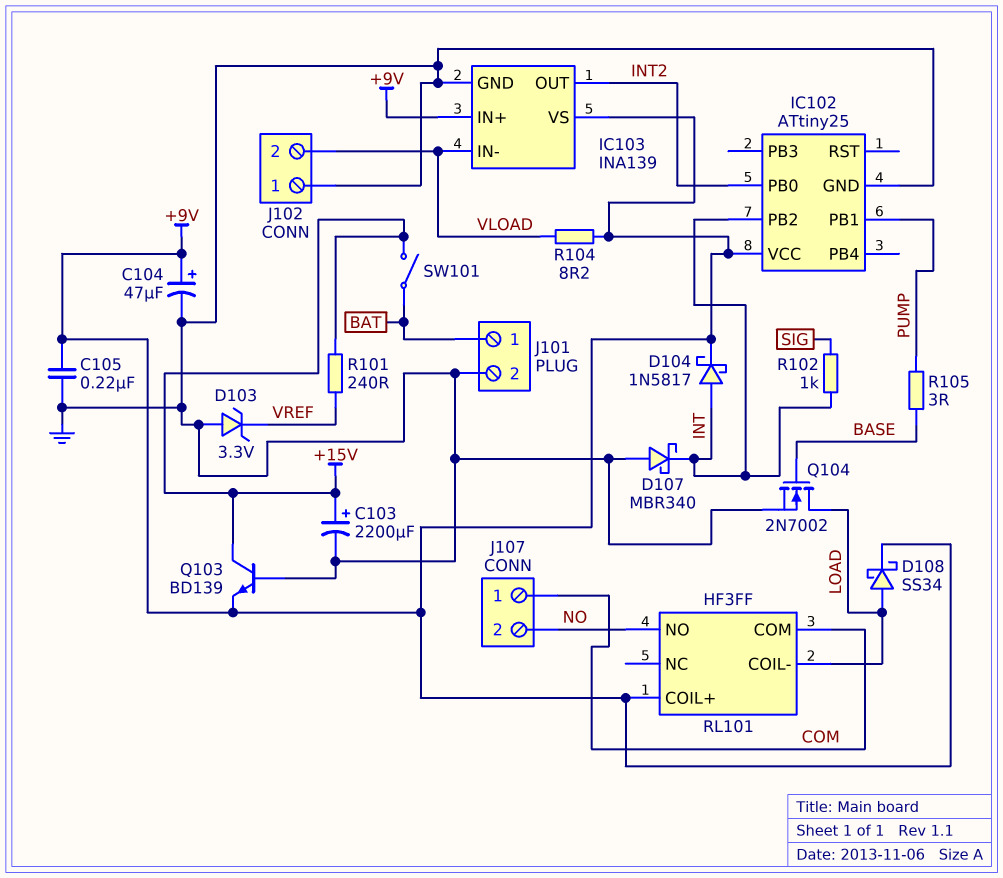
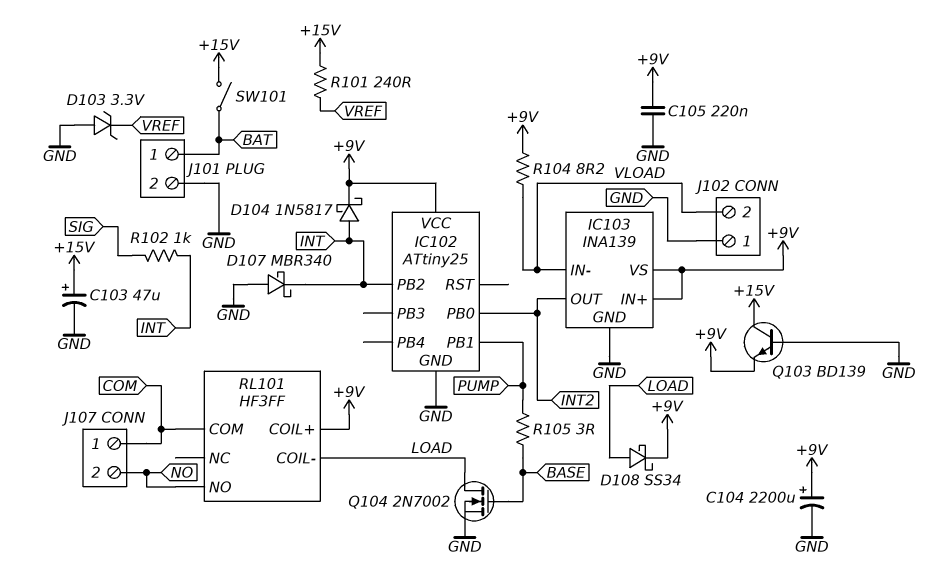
C103: 2200uF (plus +15V, minus GND) -> 47uF (plus +15V, minus GND)
C104: 47uF (plus +9V, minus GND) -> 2200uF (plus +9V, minus GND)

